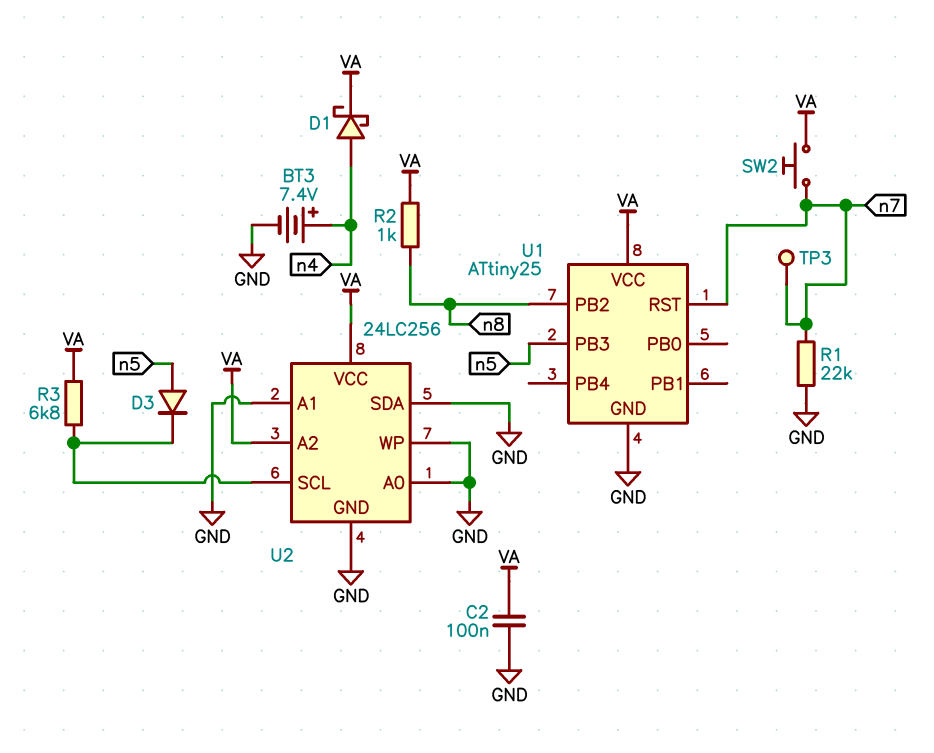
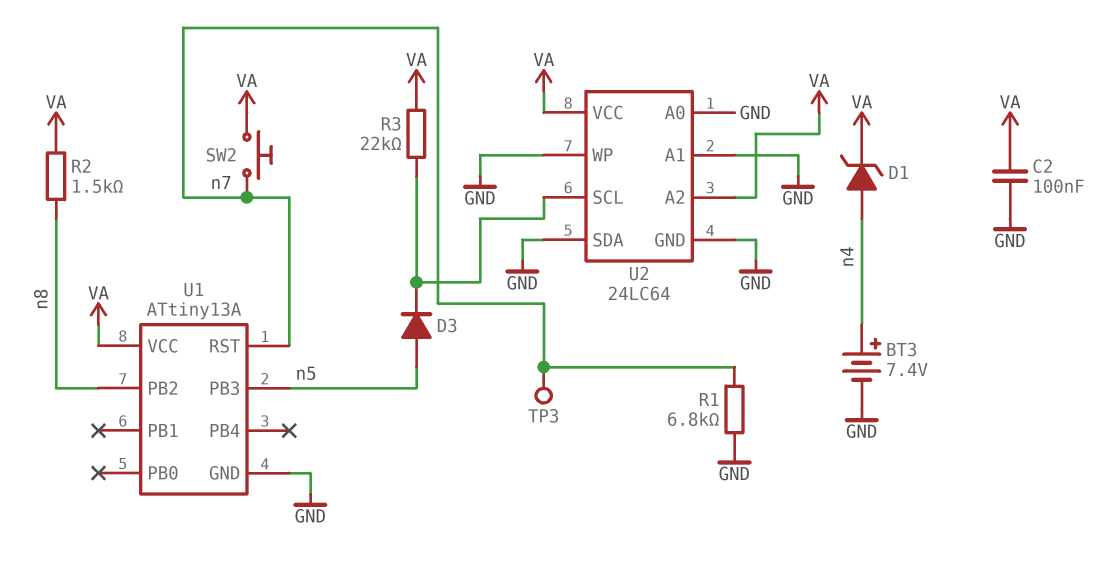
D1: schottky (A n4, K VA) -> zener (A n4, K VA)
R1: 22k (GND, n7) -> 6.8k (GND, n7)
R2: 1k (VA, n8) -> 1.5k (VA, n8)
R3: 6.8k (U2/SCL, VA) -> 22k (U2/SCL, VA)
U1: ATtiny25 -> ATtiny13A
U2: 24LC256 -> 24LC64

